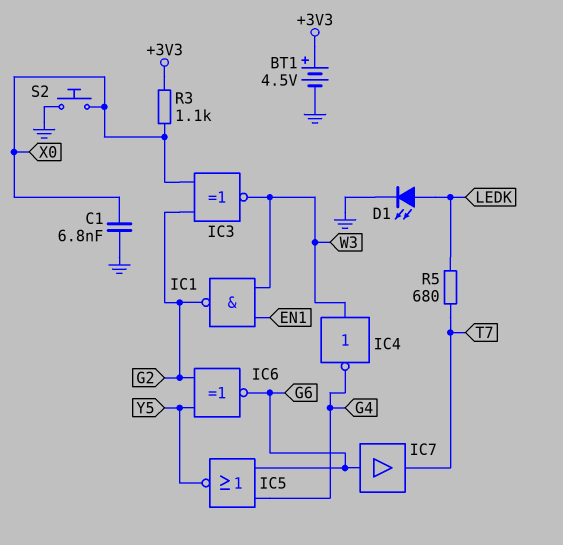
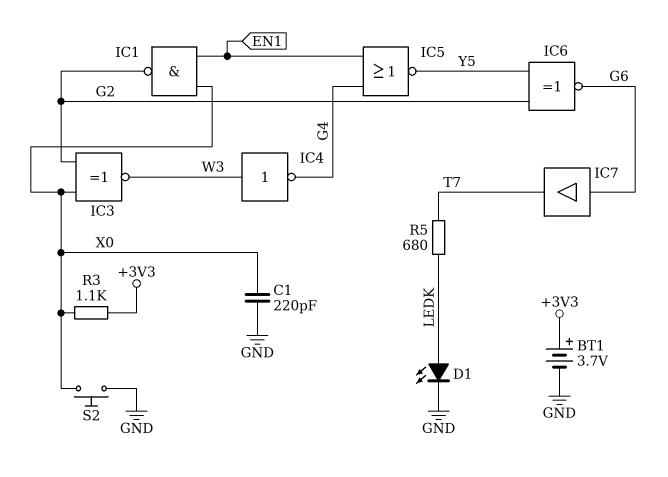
BT1: 4.5V (plus +3V3, minus GND) -> 3.7V (plus +3V3, minus GND)
C1: 6.8nF (GND, X0) -> 220pF (GND, X0)
IC1: NAND (in EN1, in W3, out G2) -> NAND (in EN1, in X0, out G2)
IC5: NOR (in G4, in G6, out Y5) -> NOR (in EN1, in G4, out Y5)

